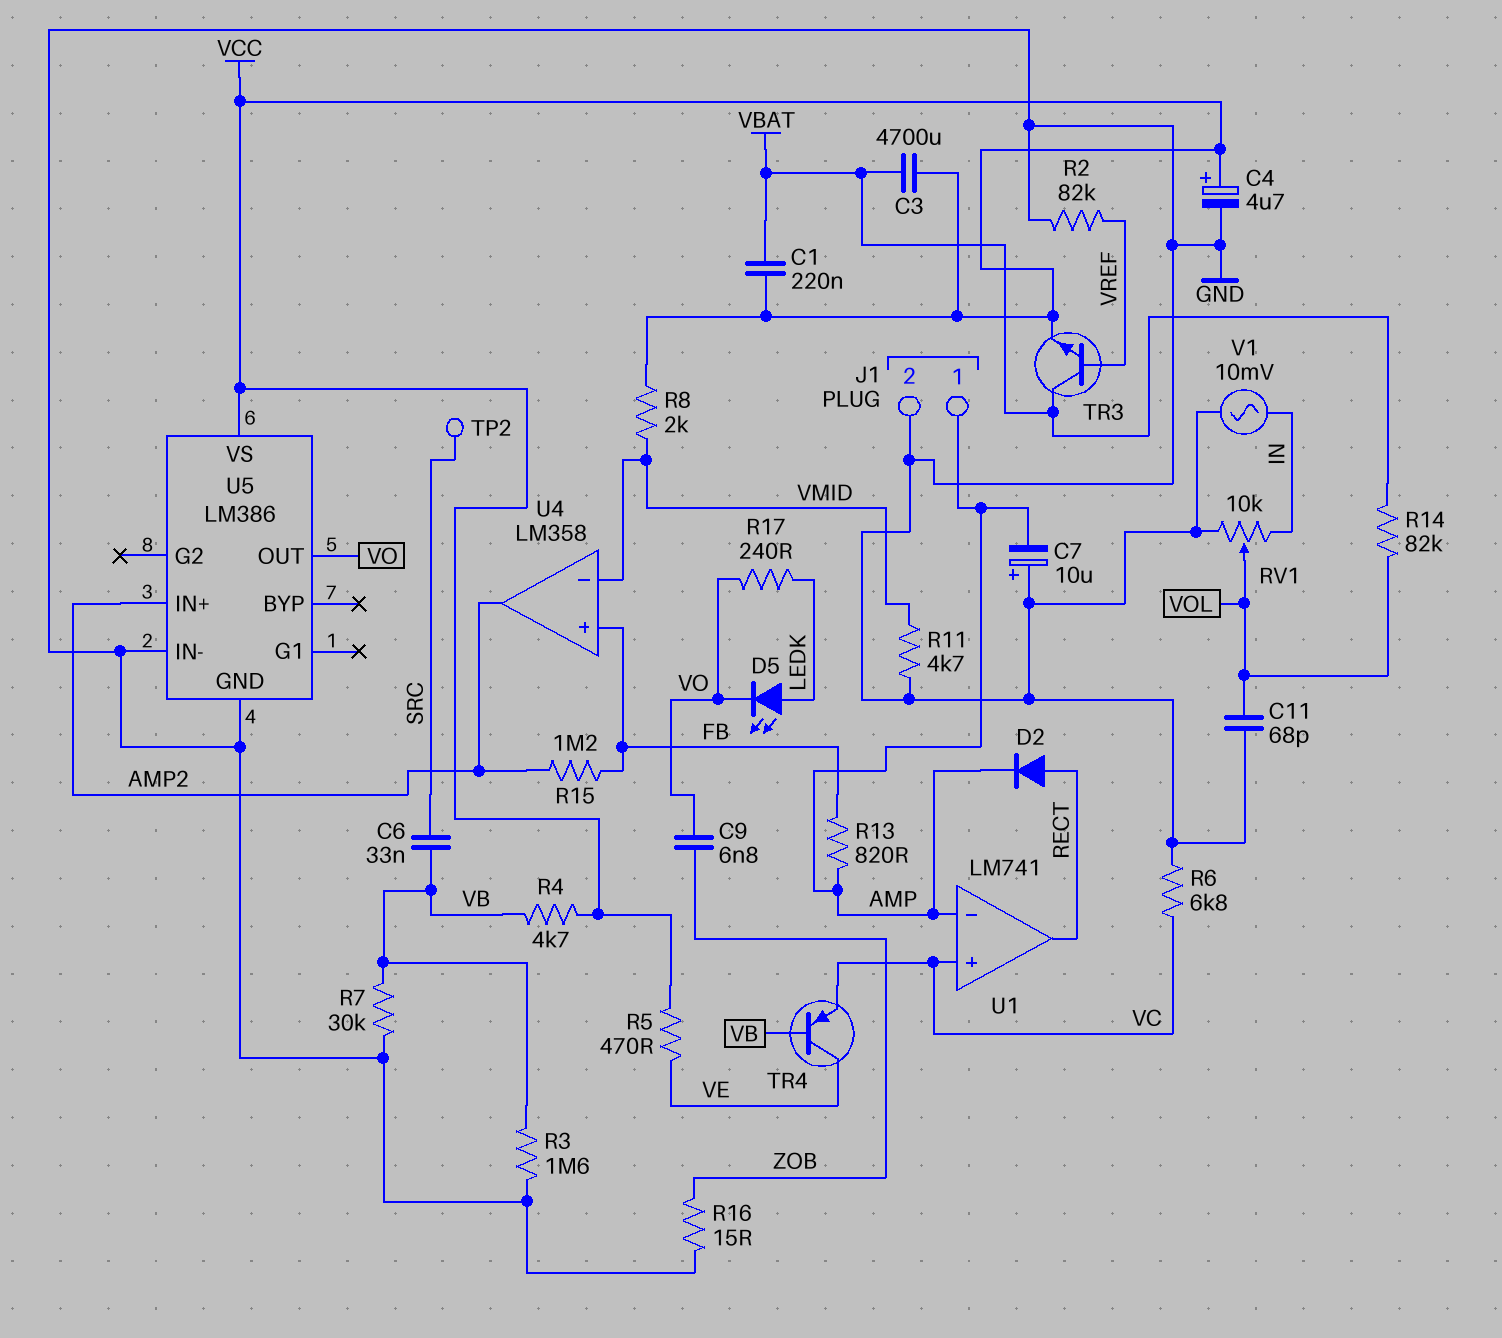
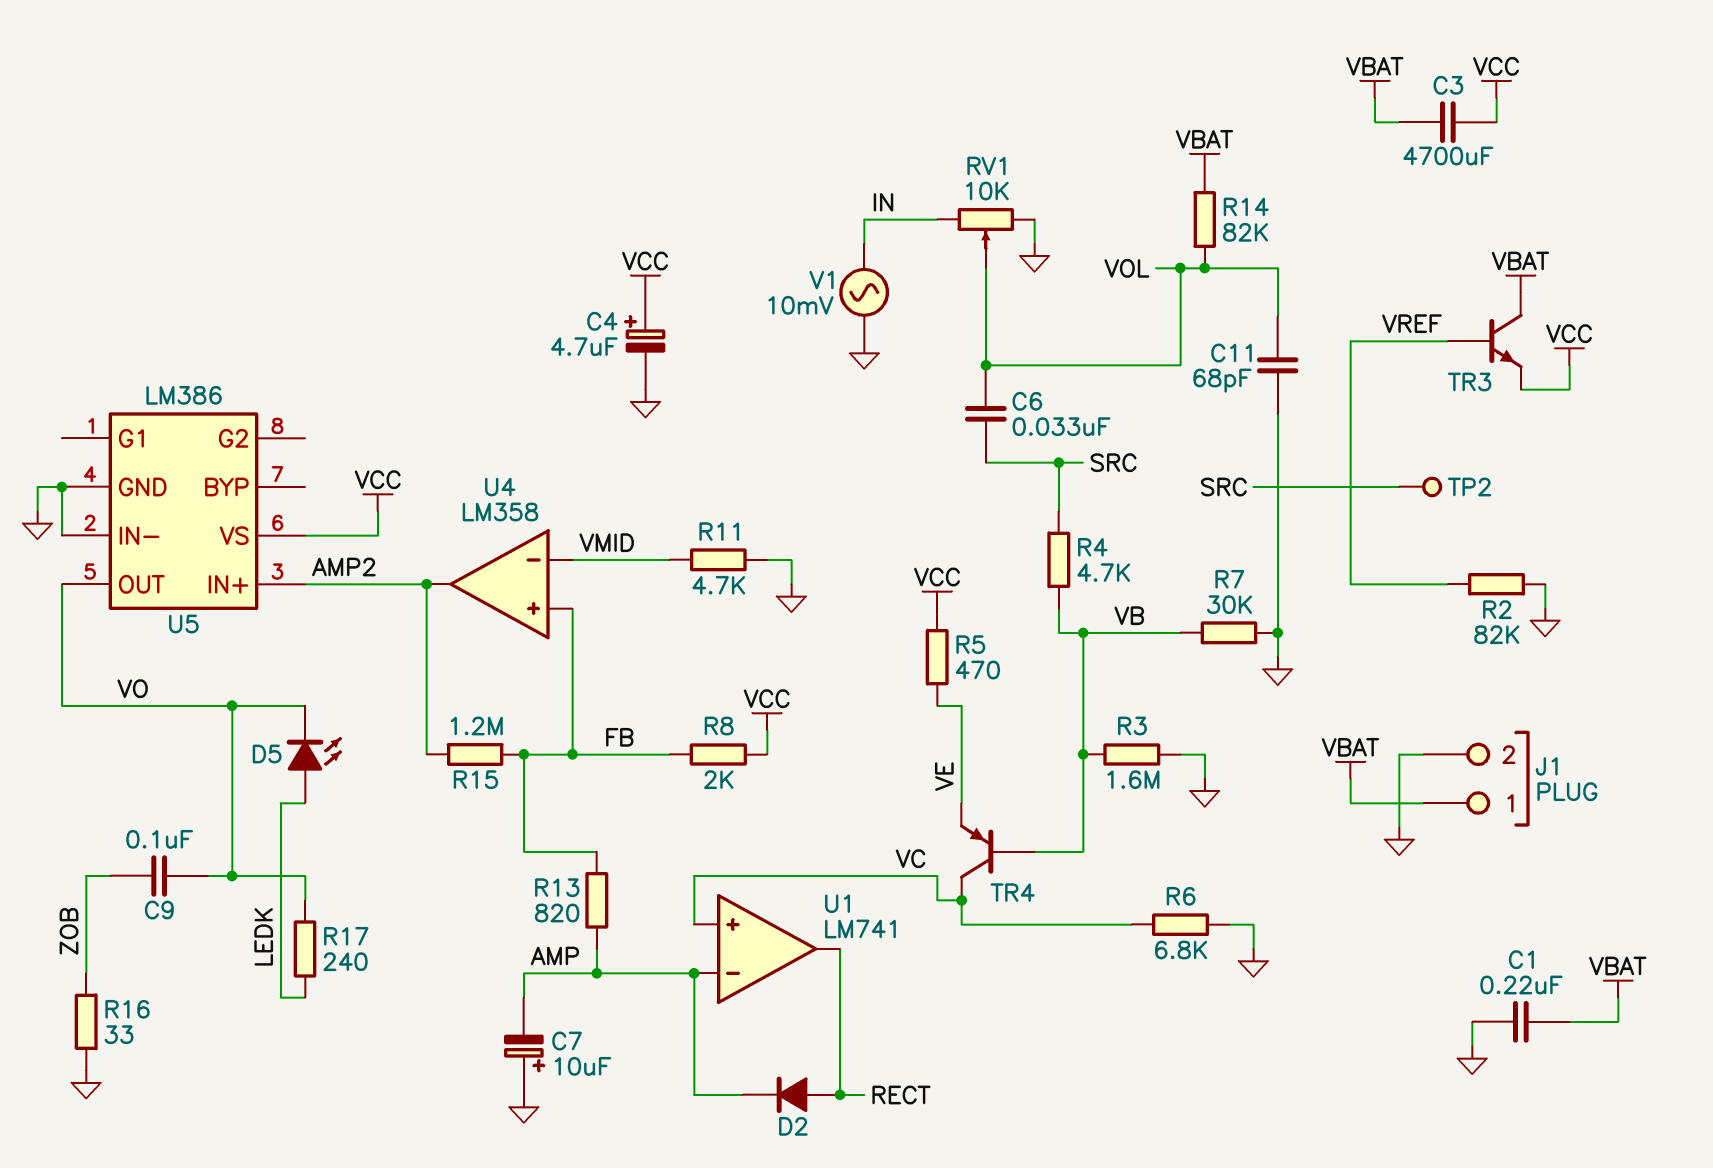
C1: 220nF (VBAT, VCC) -> 220nF (GND, VBAT)
C6: 33nF (SRC, VB) -> 33nF (SRC, VOL)
C9: 6.8nF (VO, ZOB) -> 100nF (VO, ZOB)
J1 pin 1: AMP -> VBAT
R4: 4.7k (VB, VCC) -> 4.7k (SRC, VB)
R8: 2k (VCC, VMID) -> 2k (FB, VCC)
R16: 15 (GND, ZOB) -> 33 (GND, ZOB)
TR4: PNP (B VB, C VE, E VC) -> PNP (B VB, C VC, E VE)

